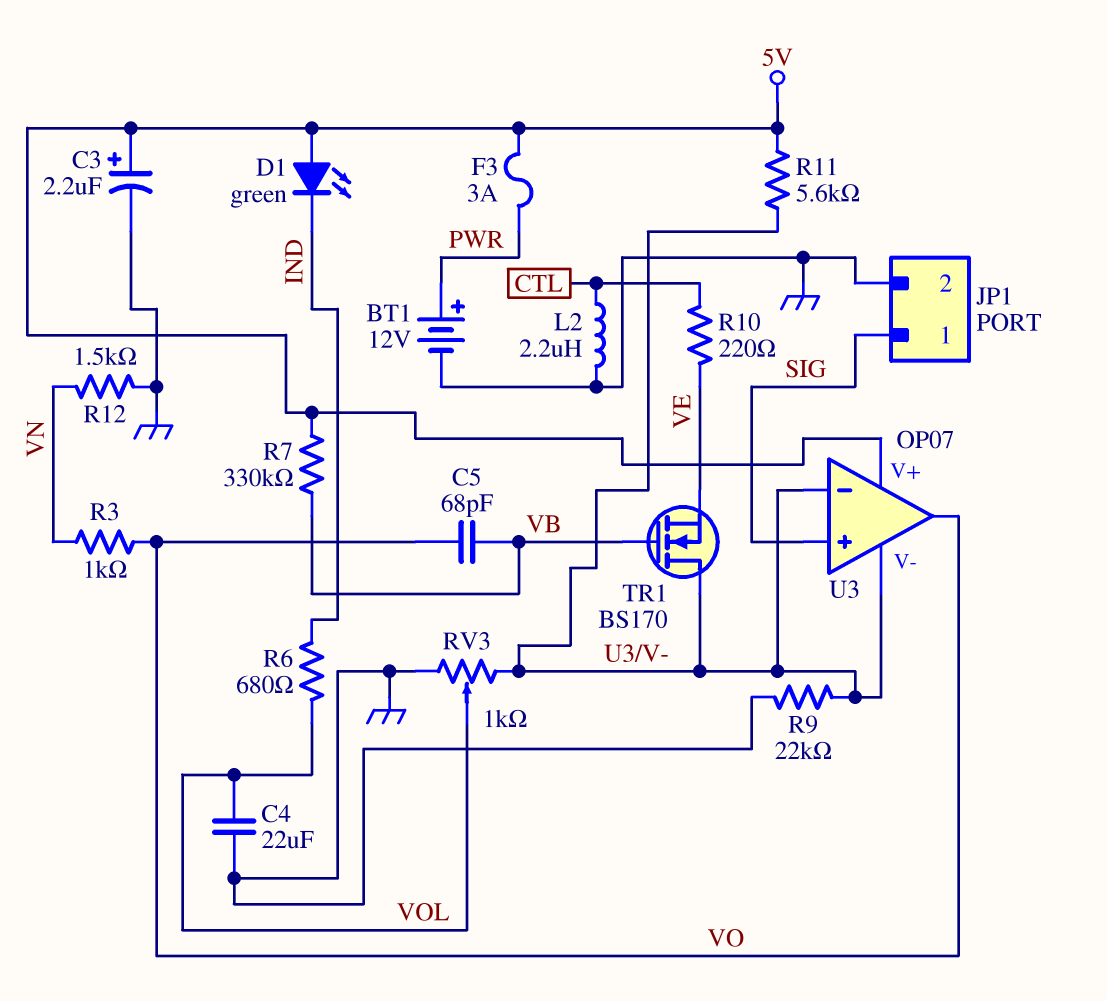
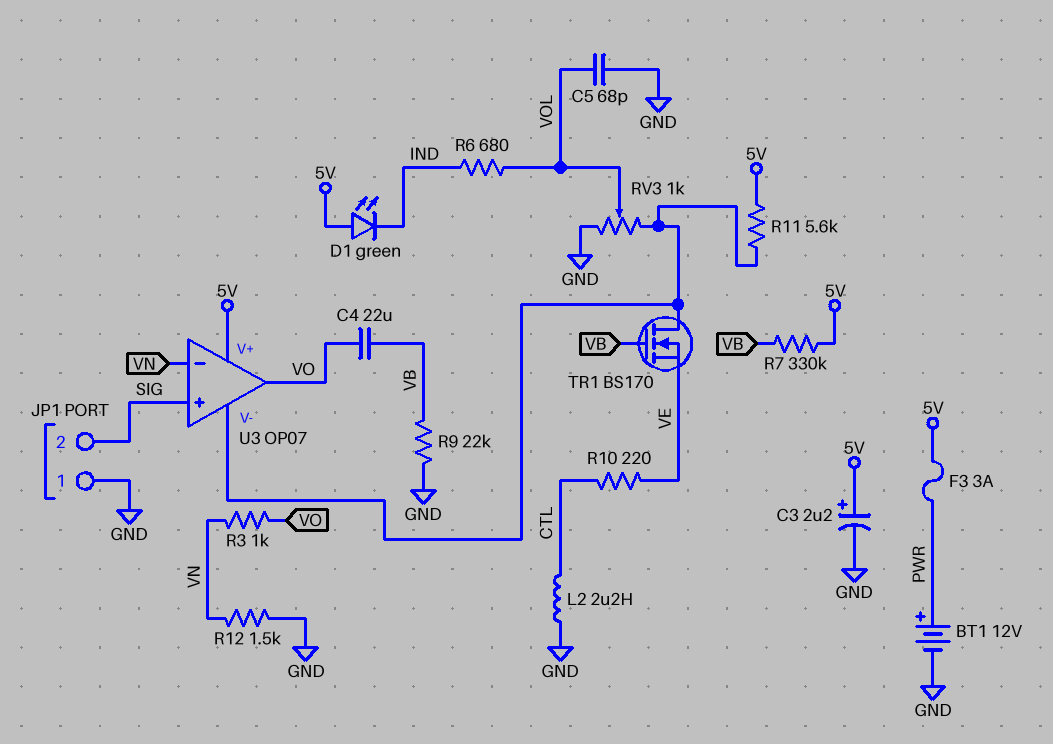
C4: 22uF (GND, VOL) -> 22uF (VB, VO)
C5: 68pF (VB, VO) -> 68pF (GND, VOL)
JP1 pin 1: SIG -> GND
JP1 pin 2: GND -> SIG
R9: 22k (GND, U3/V-) -> 22k (GND, VB)
U3 pin in-: U3/V- -> VN

